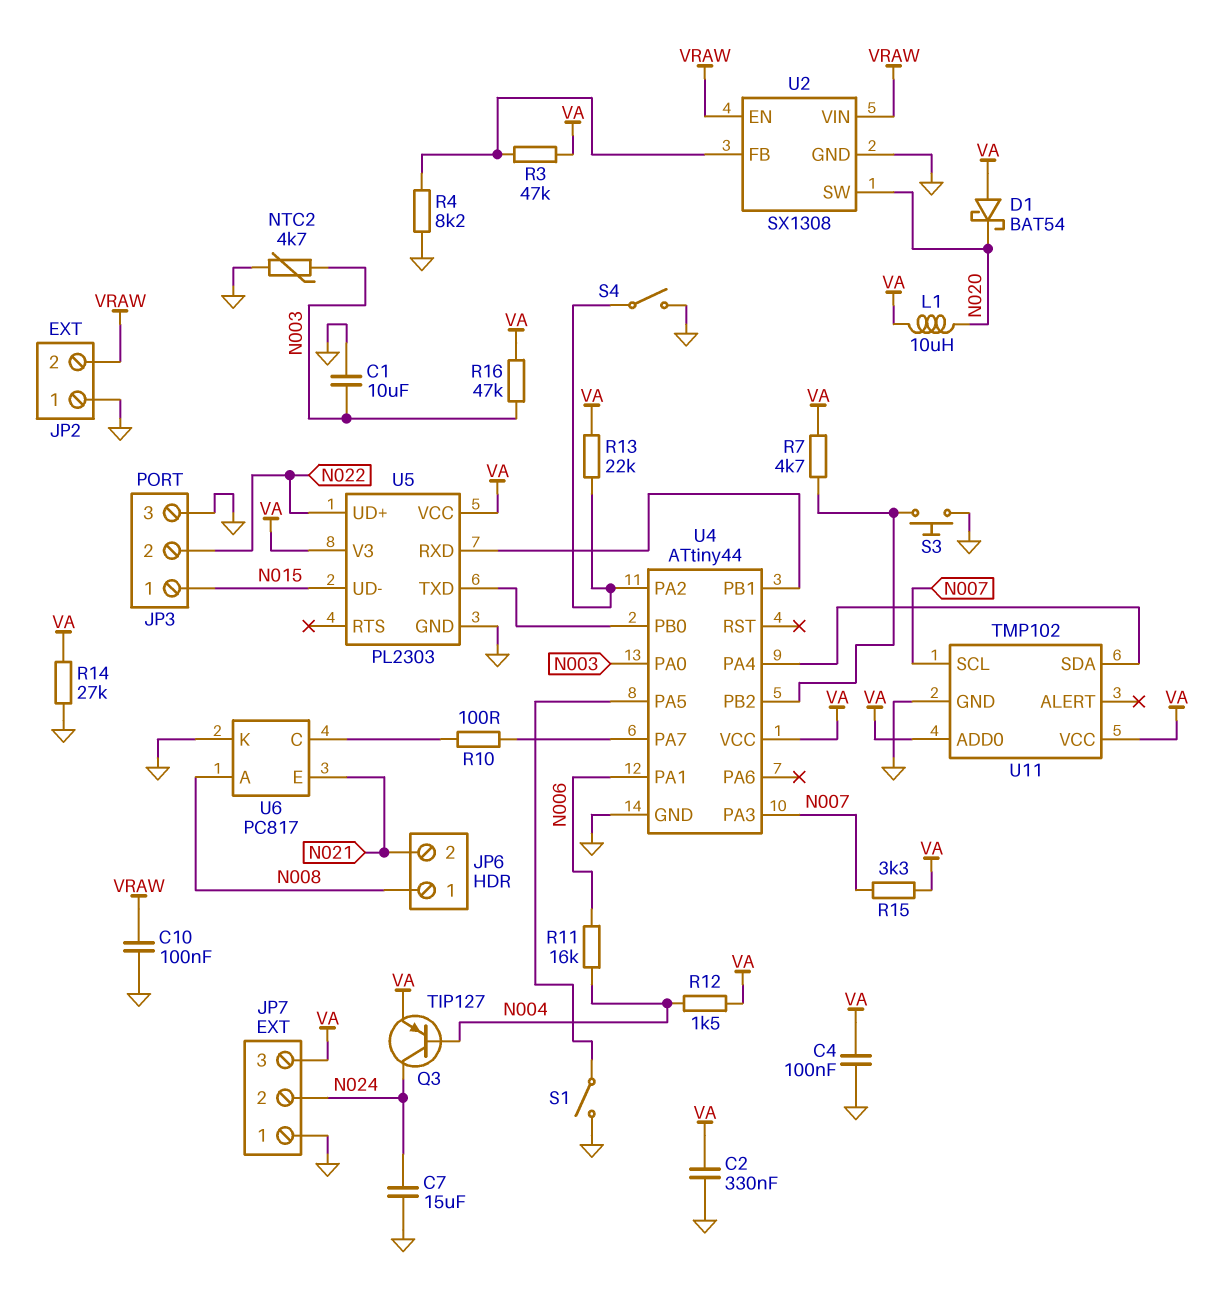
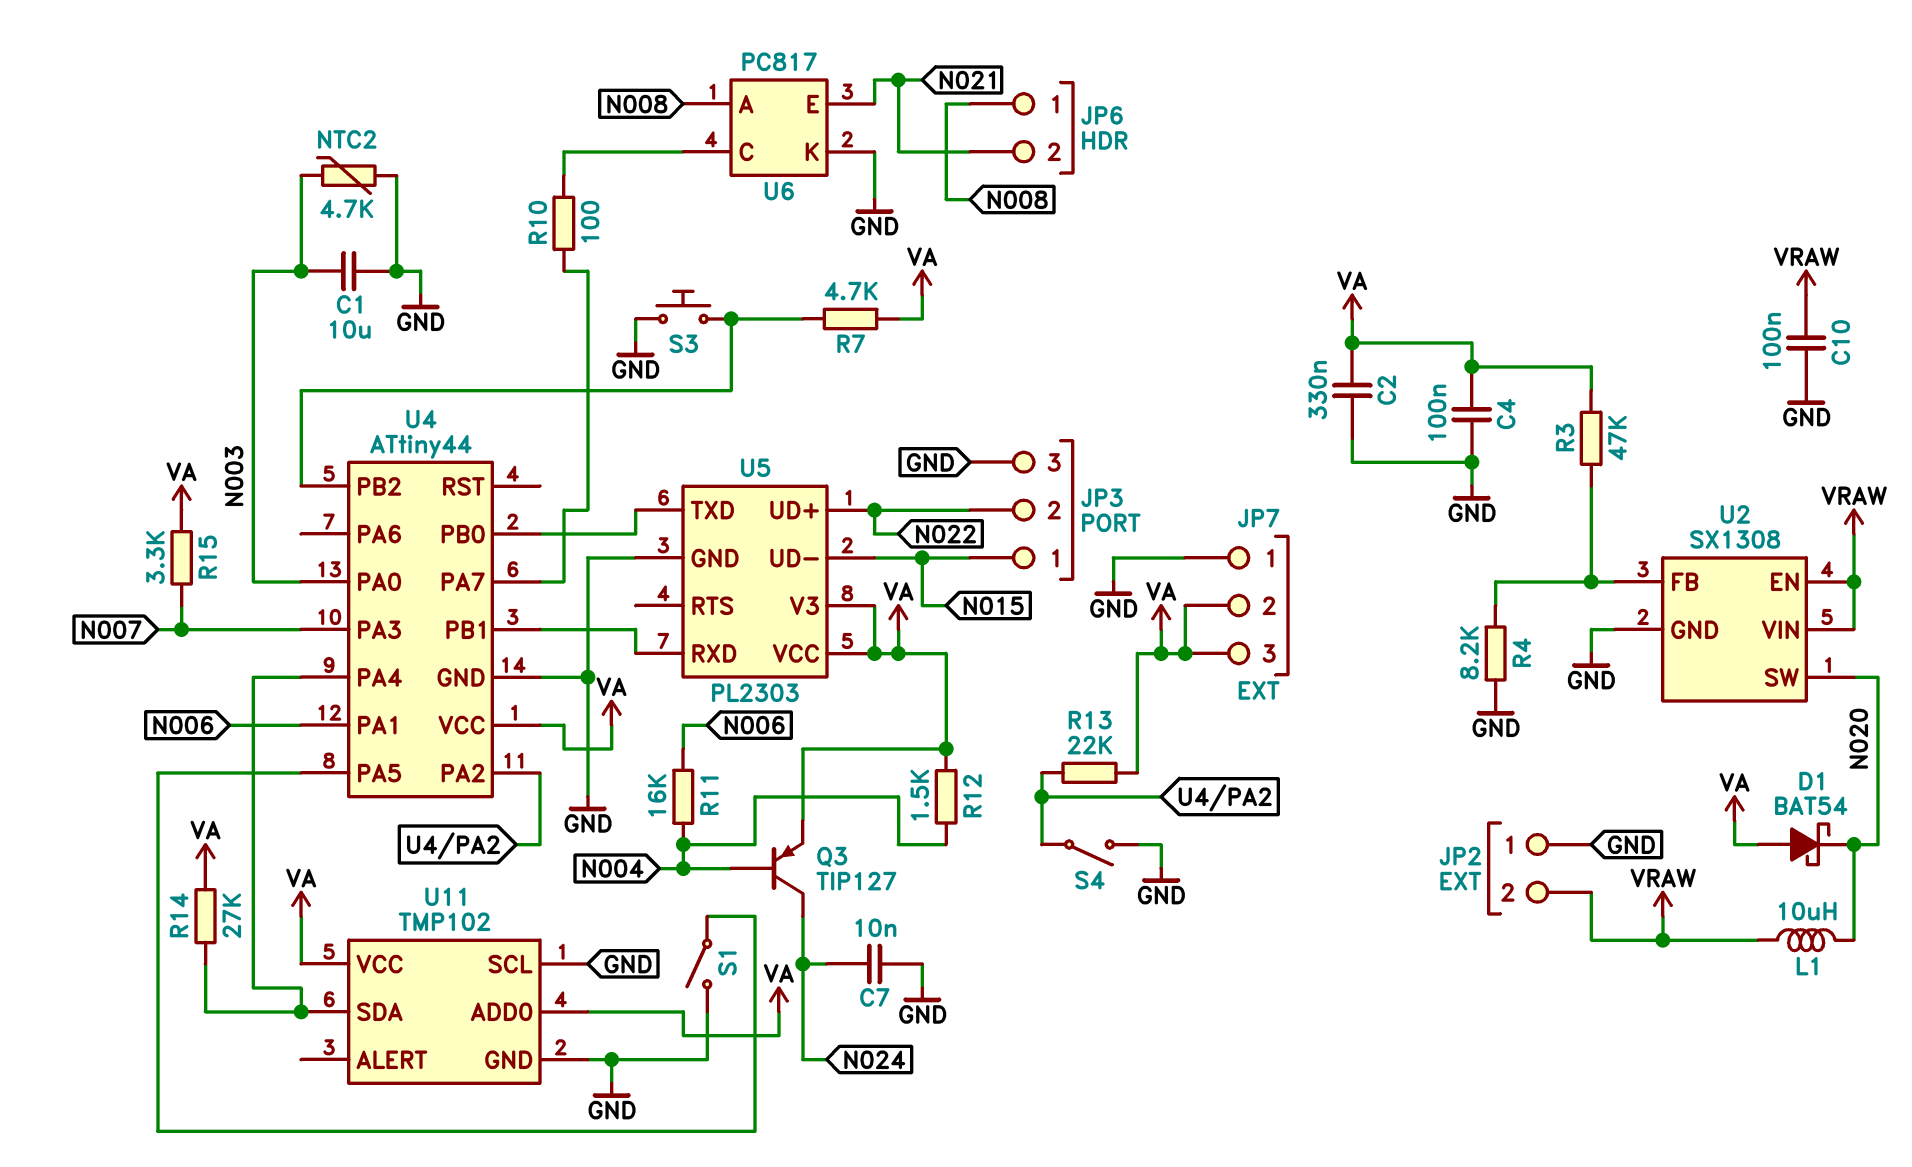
C7: 15uF (GND, N024) -> 10nF (GND, N024)
JP7 pin 2: N024 -> VA
L1: 10uH (N020, VA) -> 10uH (N020, VRAW)
R14: 27k (GND, VA) -> 27k (U4/PA4, VA)
R16: 47k (N003, VA) -> none
U11 pin SCL: N007 -> GND

